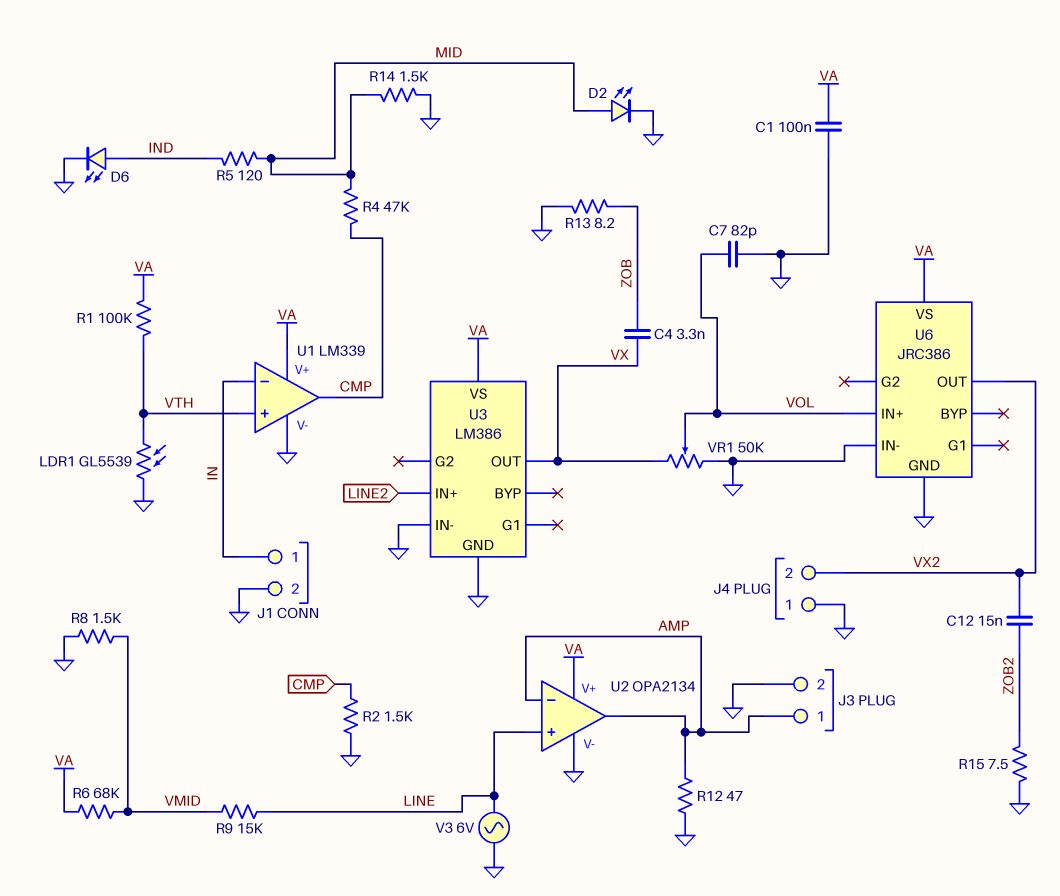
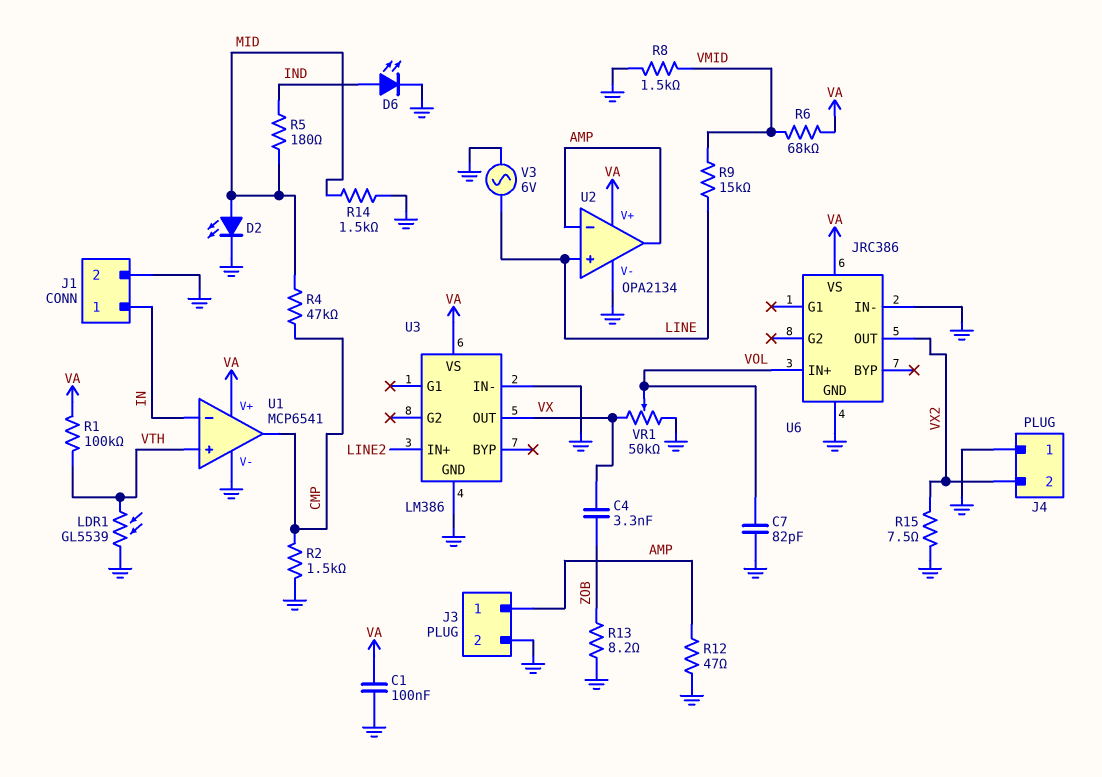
C12: 15nF (VX2, ZOB2) -> none
R5: 120 (IND, MID) -> 180 (IND, MID)
R15: 7.5 (GND, ZOB2) -> 7.5 (GND, VX2)
U1: LM339 -> MCP6541

